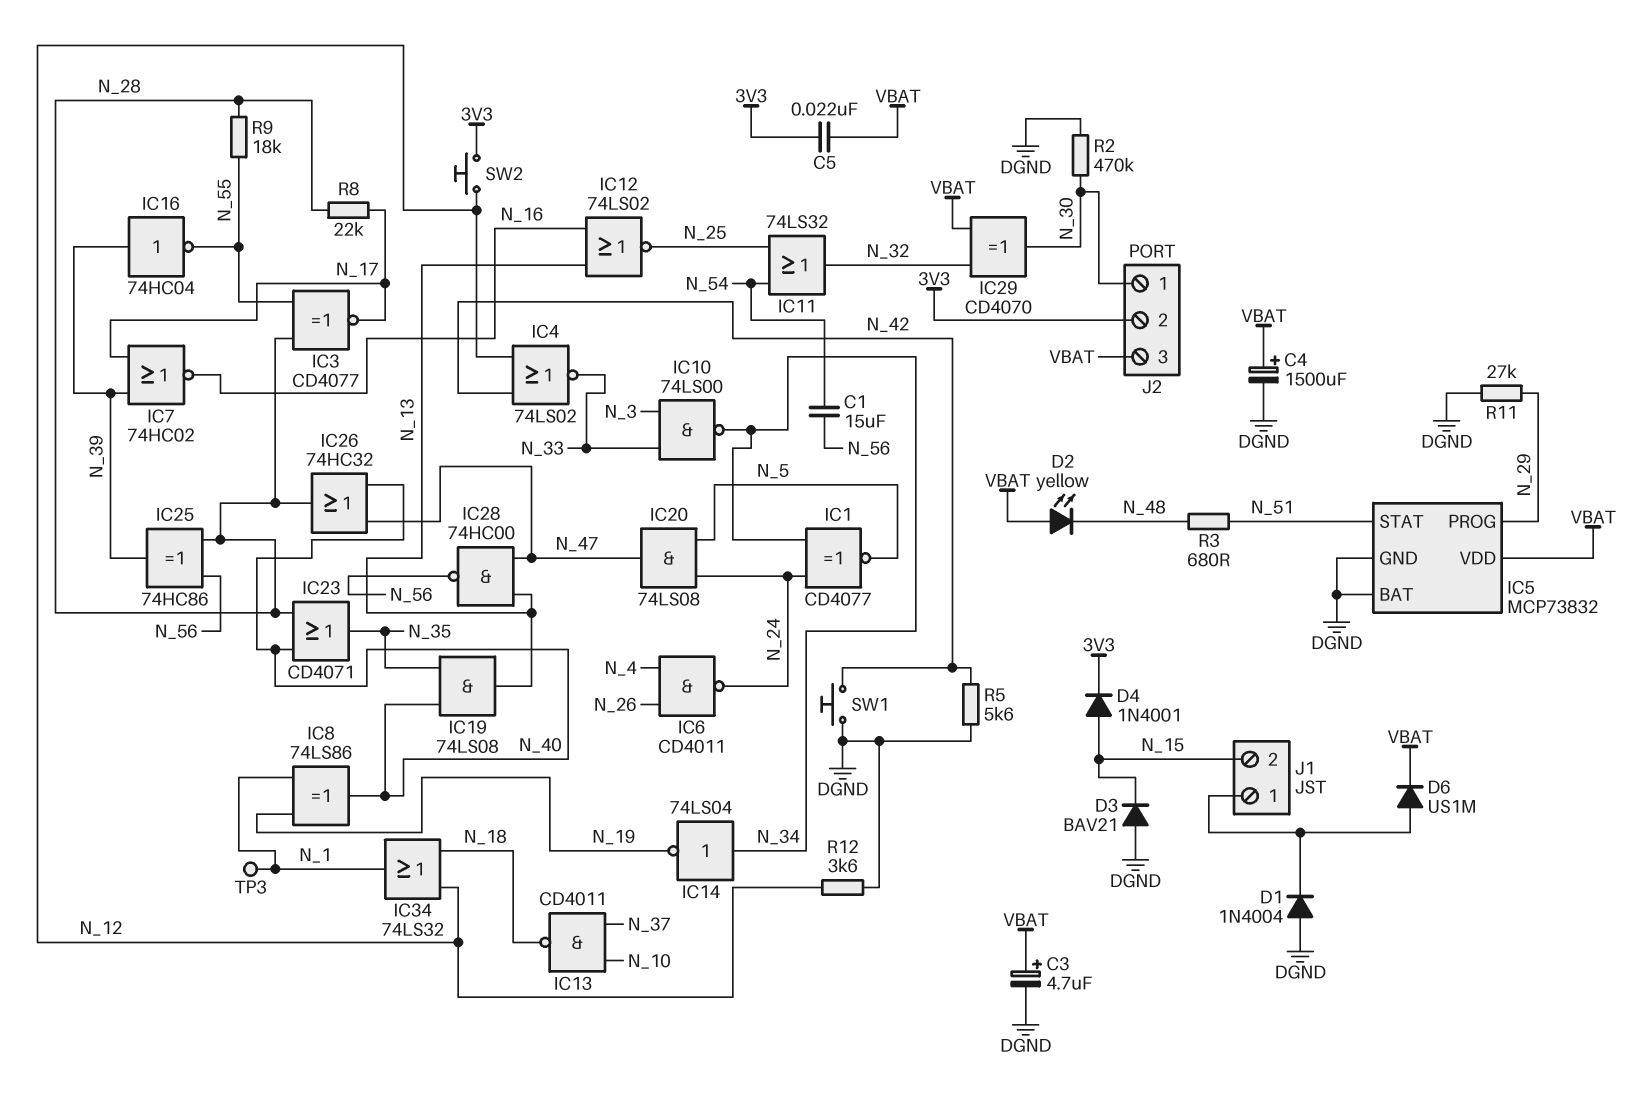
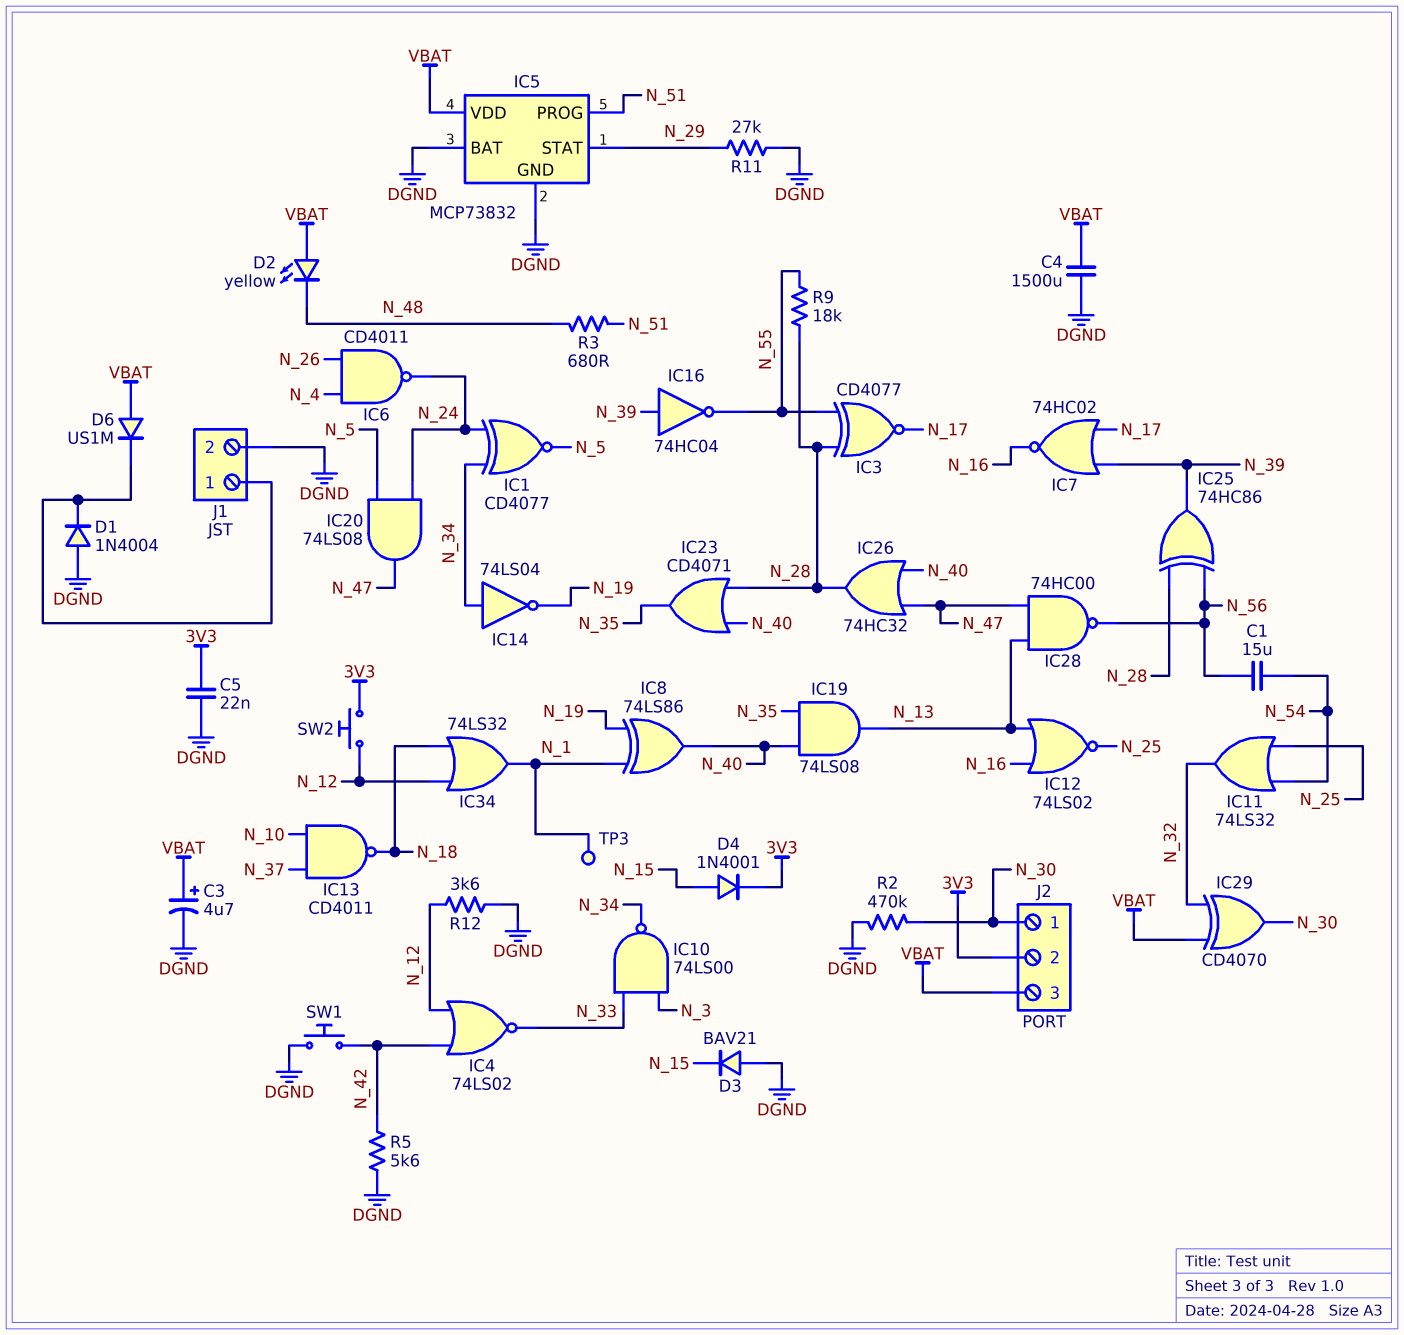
C4: 1500uF (plus VBAT, minus DGND) -> 1500uF (DGND, VBAT)
C5: 22nF (3V3, VBAT) -> 22nF (3V3, DGND)
D6: diode US1M (A J1/1, K VBAT) -> diode US1M (A VBAT, K J1/1)
IC5 pin PROG: N_29 -> N_51
IC5 pin STAT: N_51 -> N_29
J1 pin 2: N_15 -> DGND
R8: 22k (N_17, N_28) -> none

